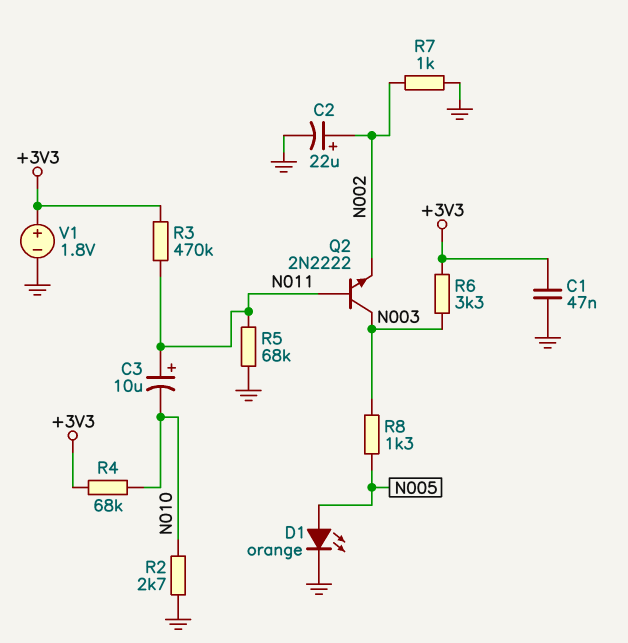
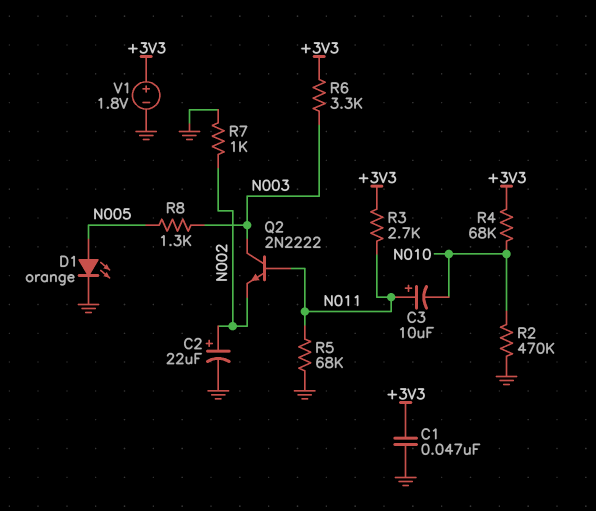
R2: 2.7k (GND, N010) -> 470k (GND, N010)
R3: 470k (+3V3, N011) -> 2.7k (+3V3, N011)

